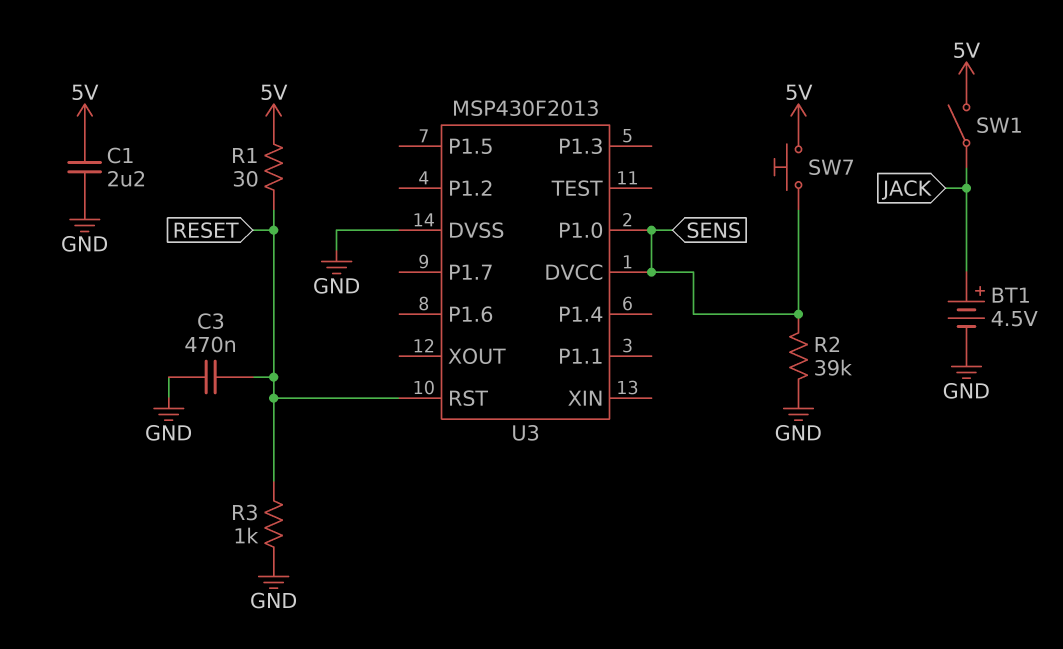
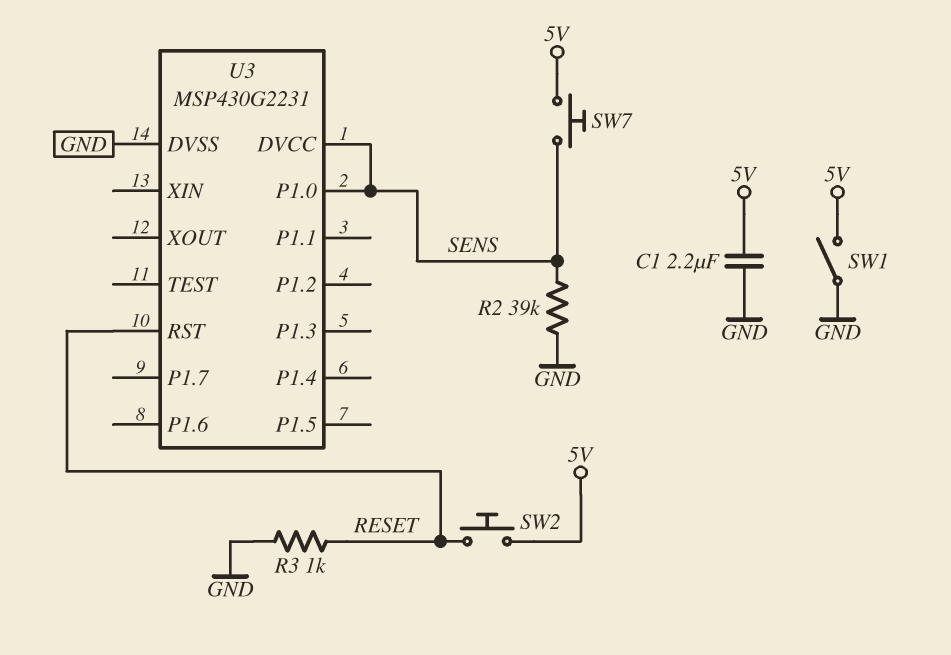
BT1: 4.5V (plus JACK, minus GND) -> none
C3: 470nF (GND, RESET) -> none
R1: 30 (5V, RESET) -> none
SW1: switch (5V, JACK) -> switch (5V, GND)
SW2: none -> button (5V, RESET)
U3: MSP430F2013 -> MSP430G2231

